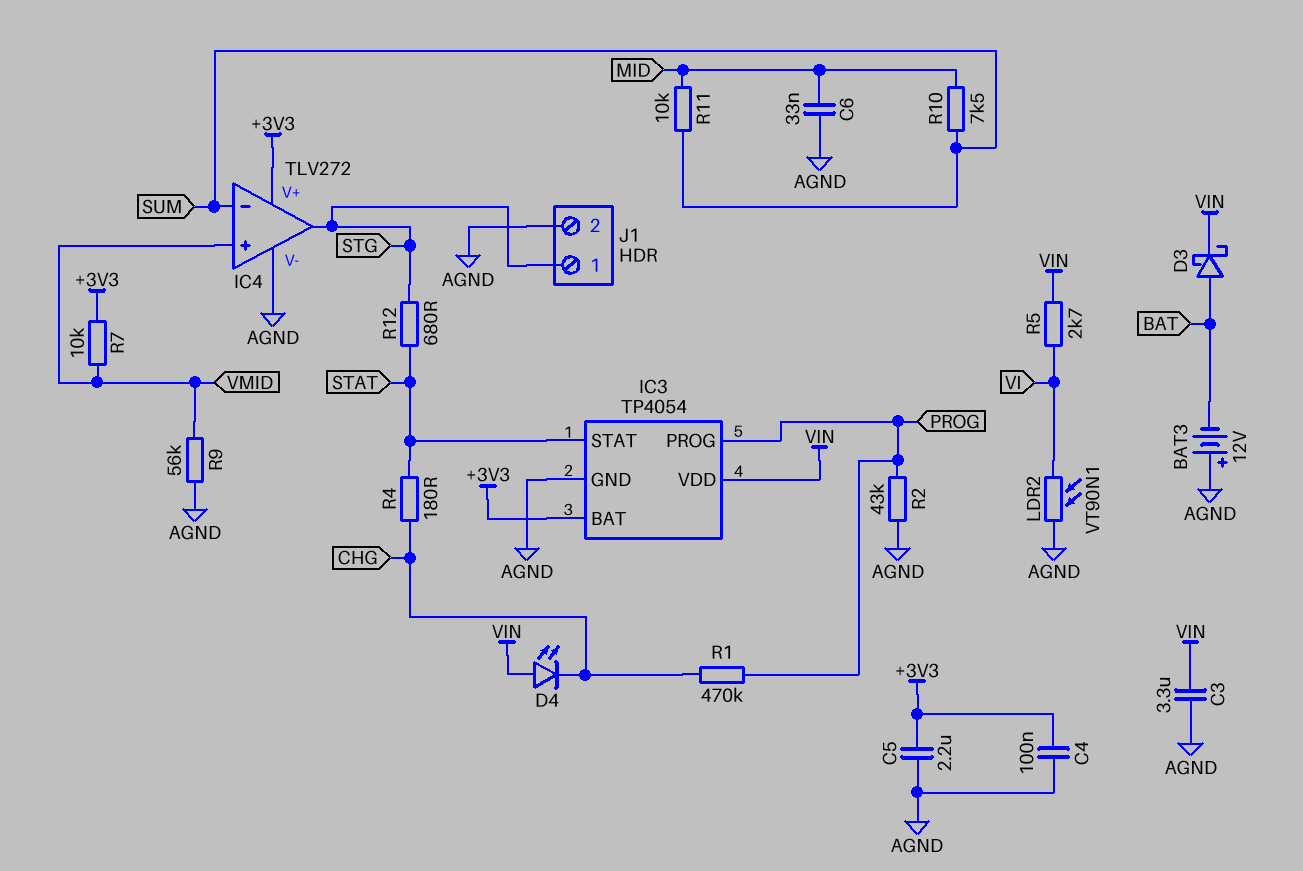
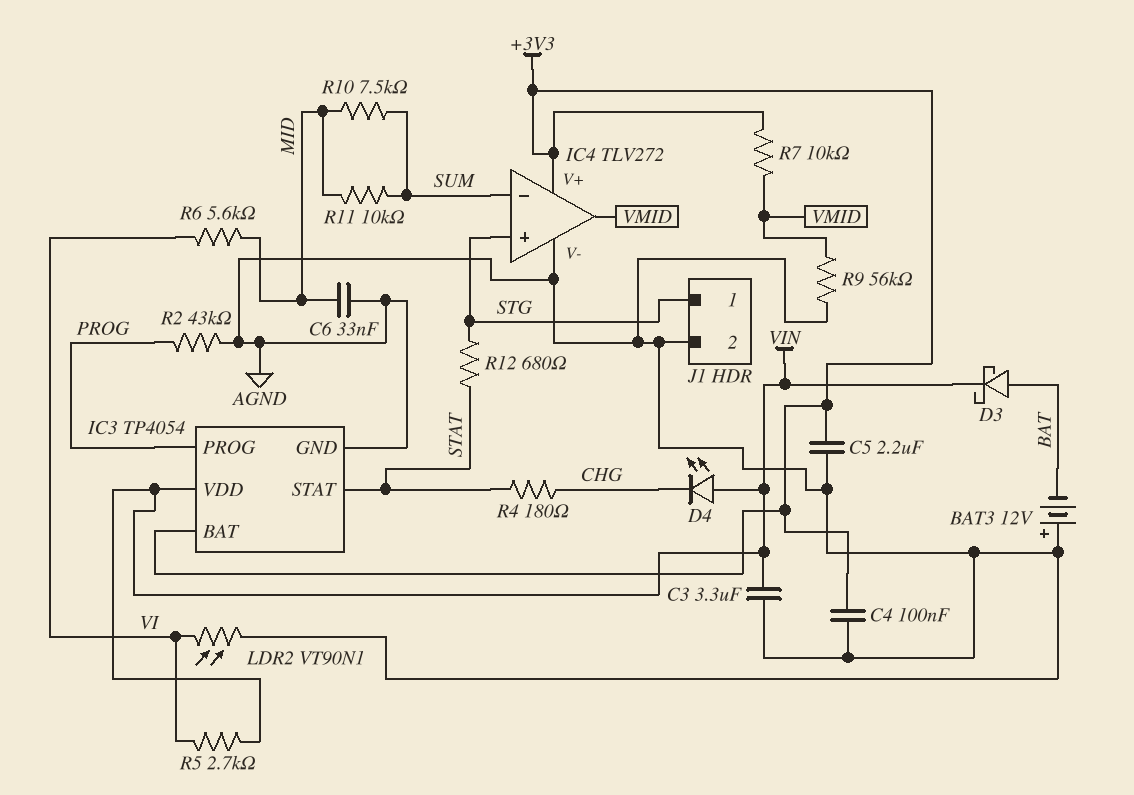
IC4 pin in+: VMID -> STG
IC4 pin out: STG -> VMID
R1: 470k (CHG, PROG) -> none
R6: none -> 5.6k (MID, VI)

